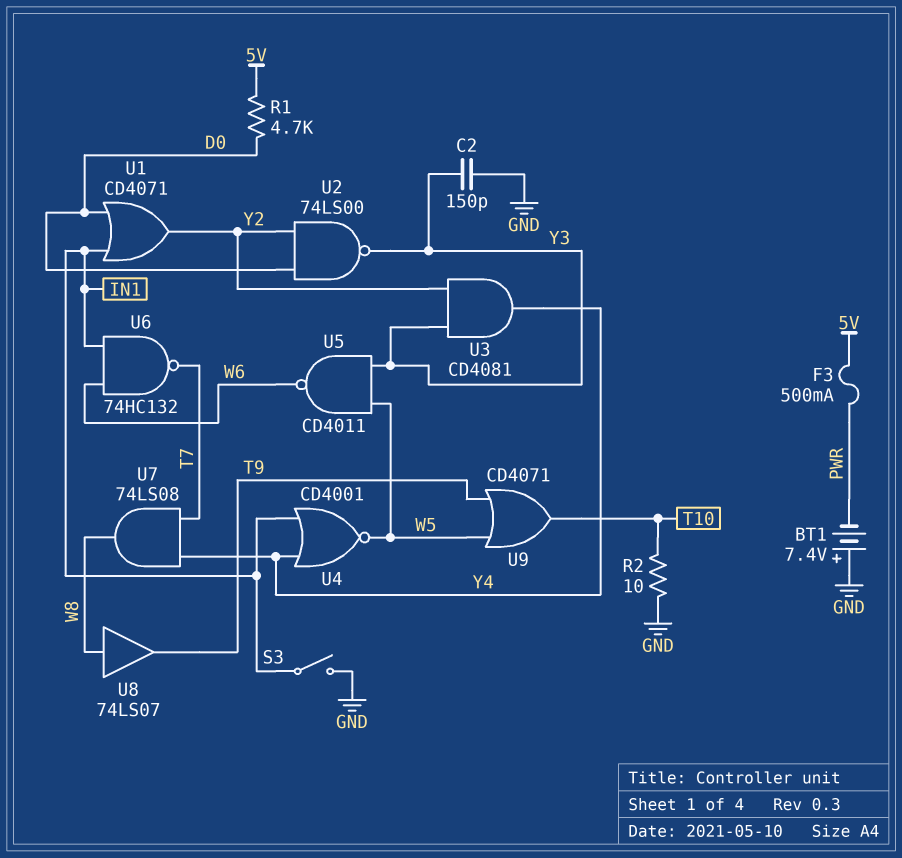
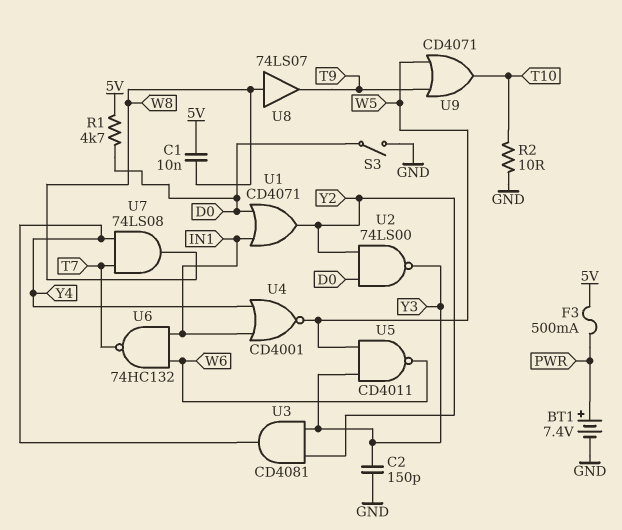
BT1: 7.4V (plus GND, minus PWR) -> 7.4V (plus PWR, minus GND)
C1: none -> 10nF (5V, W8)
S3: switch (GND, IN1) -> switch (D0, GND)

